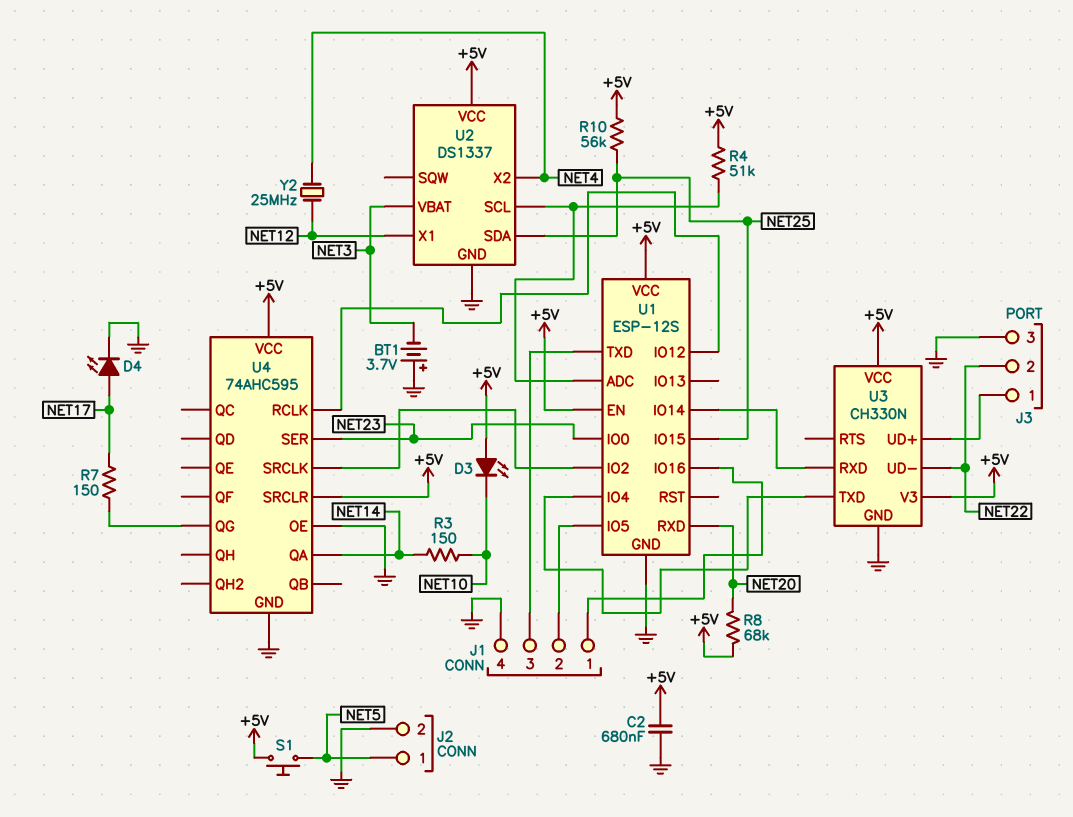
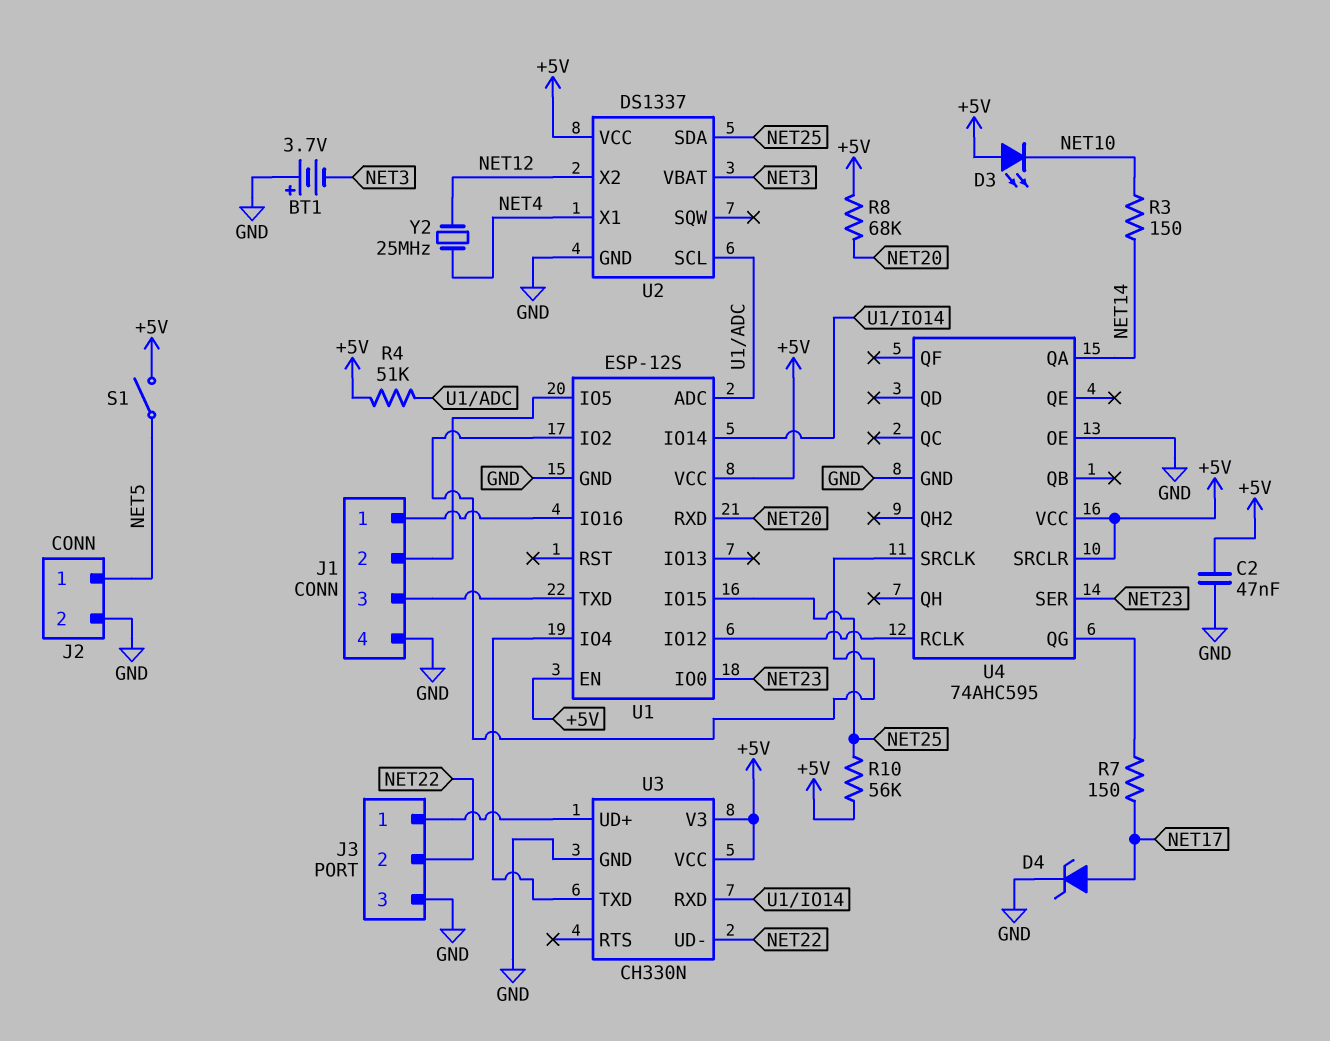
C2: 680nF (+5V, GND) -> 47nF (+5V, GND)
D4: LED (A NET17, K GND) -> zener (A NET17, K GND)
S1: button (+5V, NET5) -> switch (+5V, NET5)
U2 pin X1: NET12 -> NET4
U2 pin X2: NET4 -> NET12

